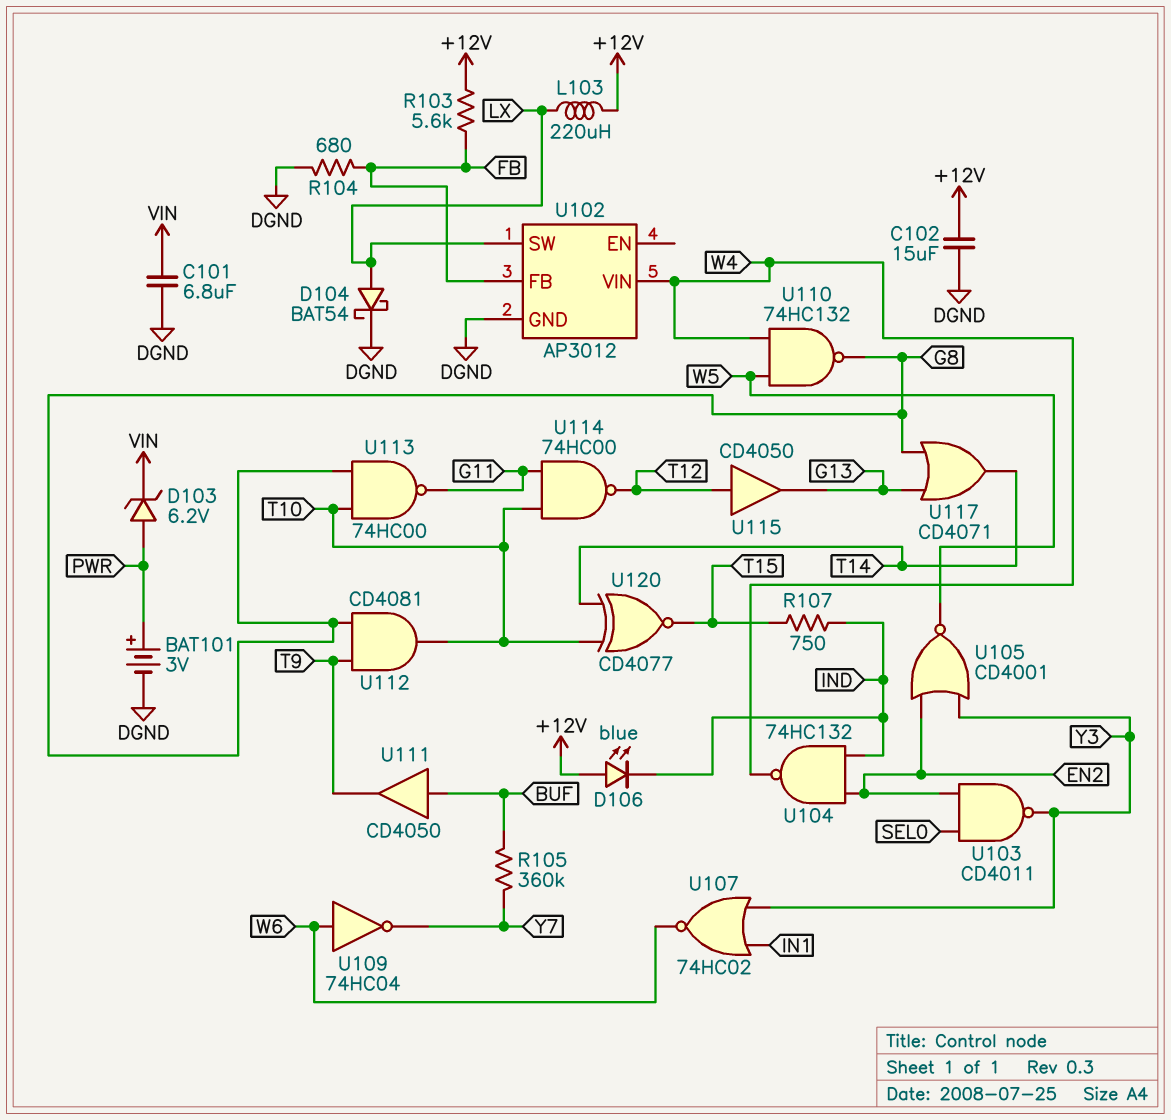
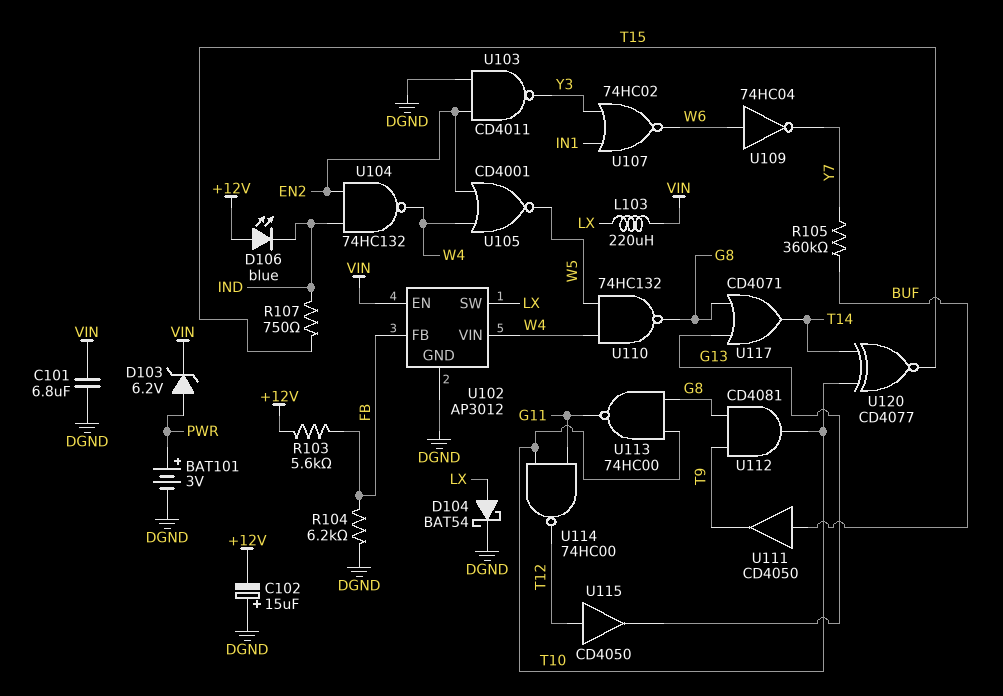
C102: 15uF (+12V, DGND) -> 15uF (plus DGND, minus +12V)
L103: 220uH (+12V, LX) -> 220uH (LX, VIN)
R104: 680 (DGND, FB) -> 6.2k (DGND, FB)
U102 pin EN: none -> VIN
U103: NAND CD4011 (in EN2, in SEL0, out Y3) -> NAND CD4011 (in DGND, in EN2, out Y3)
U105: NOR CD4001 (in EN2, in Y3, out W5) -> NOR CD4001 (in EN2, in W4, out W5)

